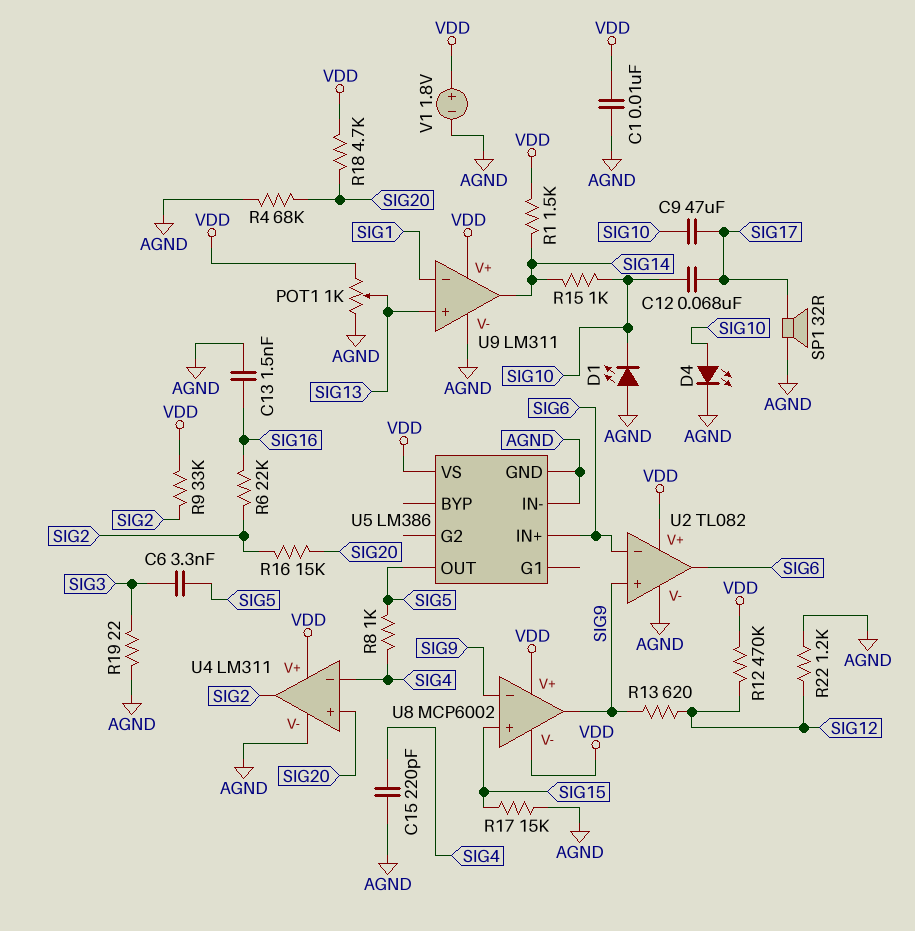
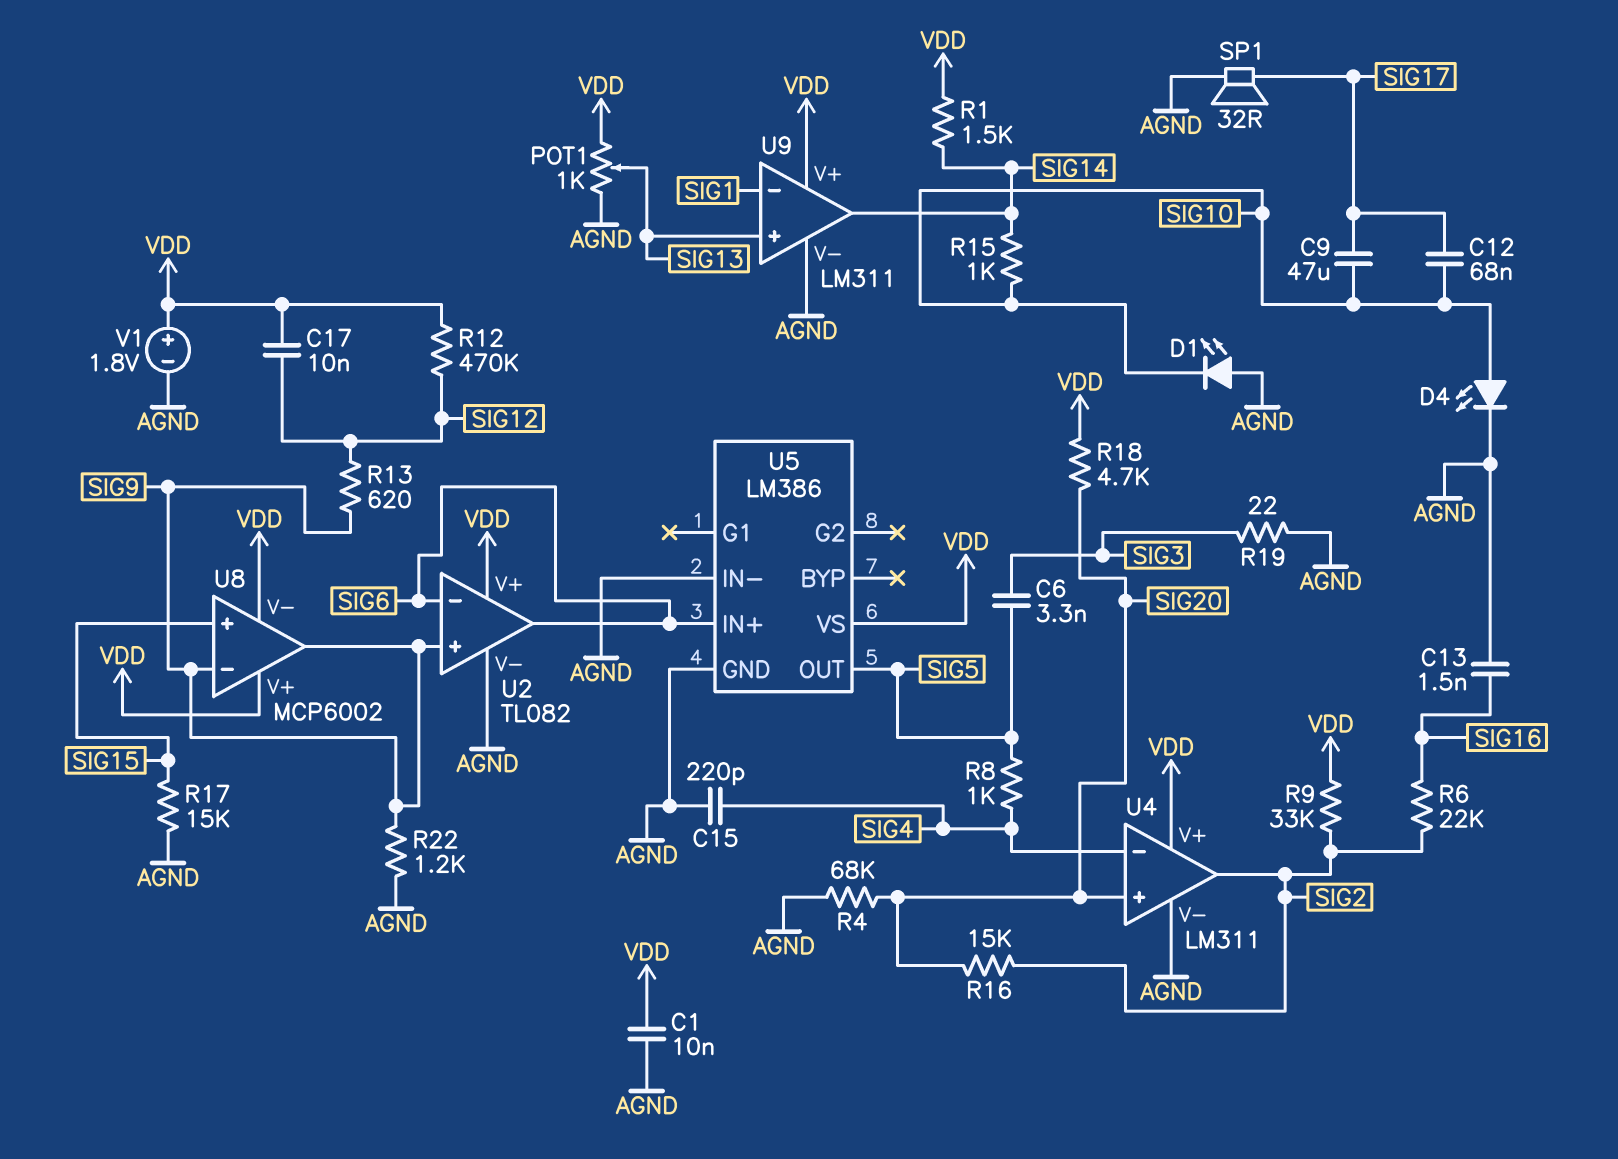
C17: none -> 10nF (SIG12, VDD)
R22: 1.2k (AGND, SIG12) -> 1.2k (AGND, SIG9)

